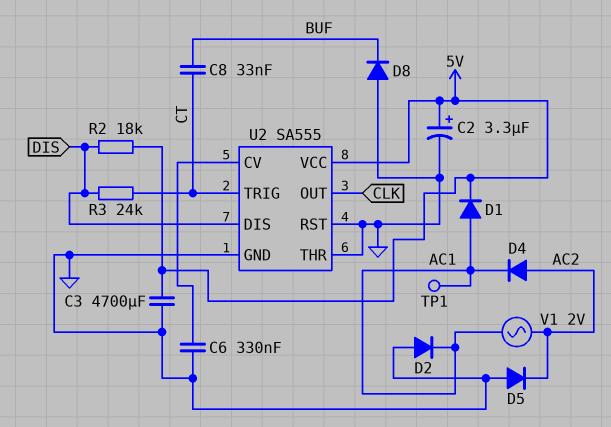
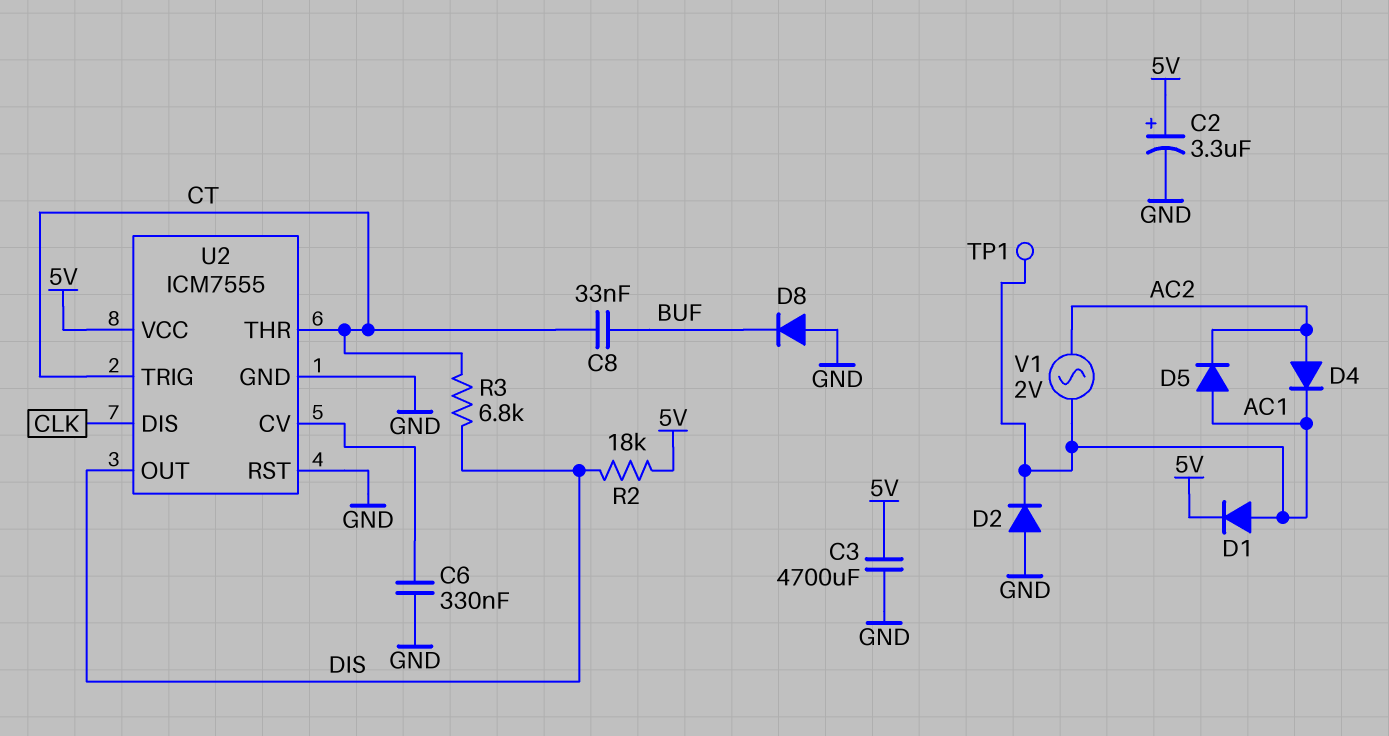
D5: diode (A GND, K AC2) -> diode (A AC1, K AC2)
R3: 24k (CT, DIS) -> 6.8k (CT, DIS)
U2: SA555 -> ICM7555
U2 pin DIS: DIS -> CLK
U2 pin OUT: CLK -> DIS
U2 pin THR: GND -> CT

